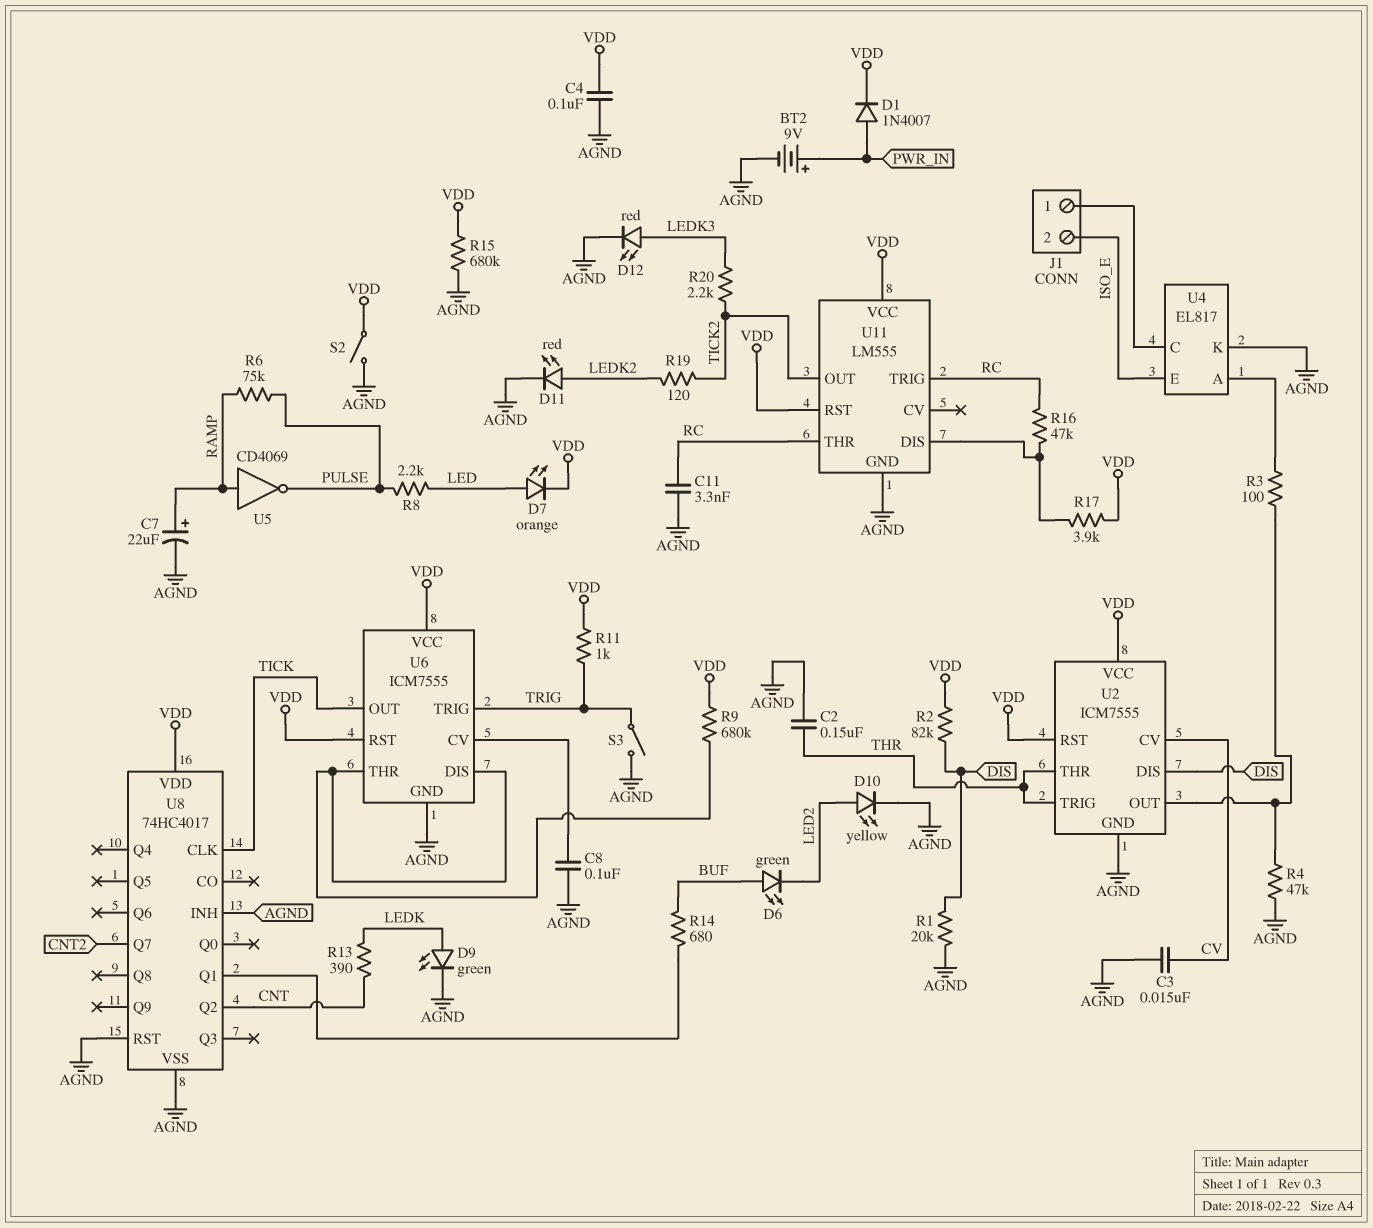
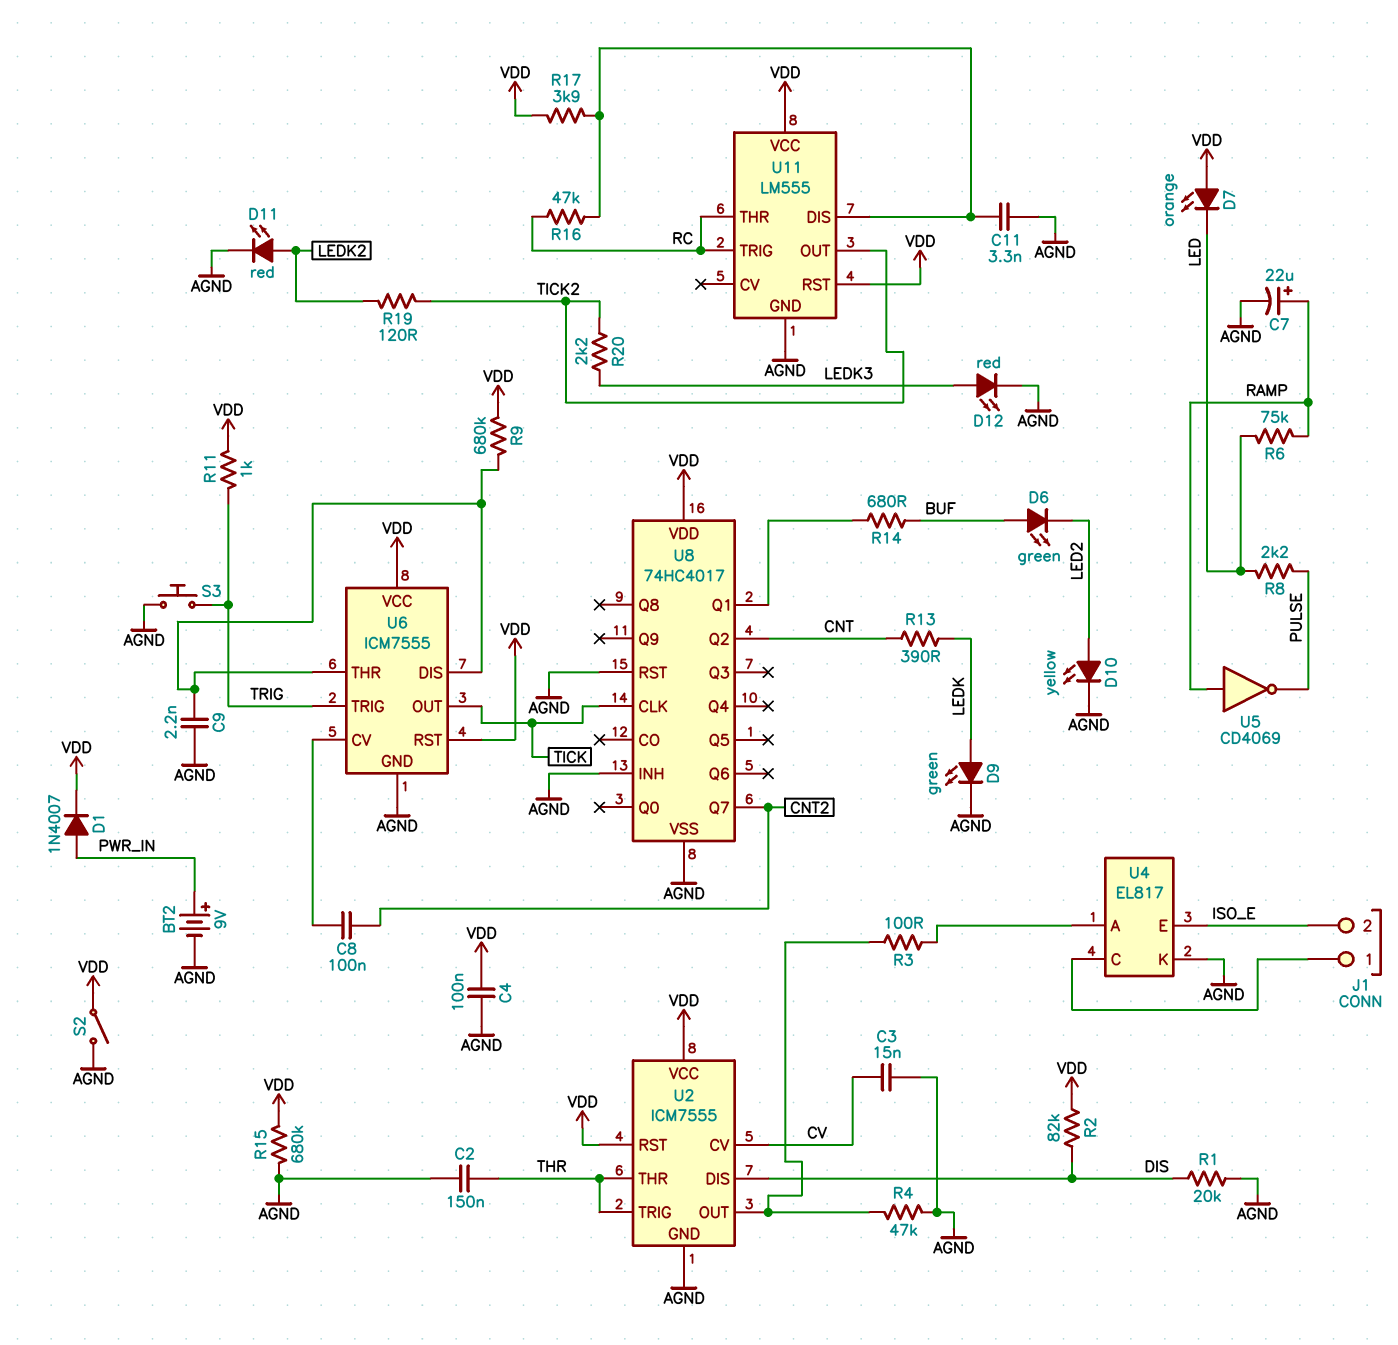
C8: 100nF (AGND, U6/CV) -> 100nF (CNT2, U6/CV)
C9: none -> 2.2nF (AGND, U6/DIS)
C11: 3.3nF (AGND, RC) -> 3.3nF (AGND, U11/DIS)
D7: LED orange (A LED, K VDD) -> LED orange (A VDD, K LED)
R6: 75k (PULSE, RAMP) -> 75k (LED, RAMP)
S3: switch (AGND, TRIG) -> button (AGND, TRIG)

